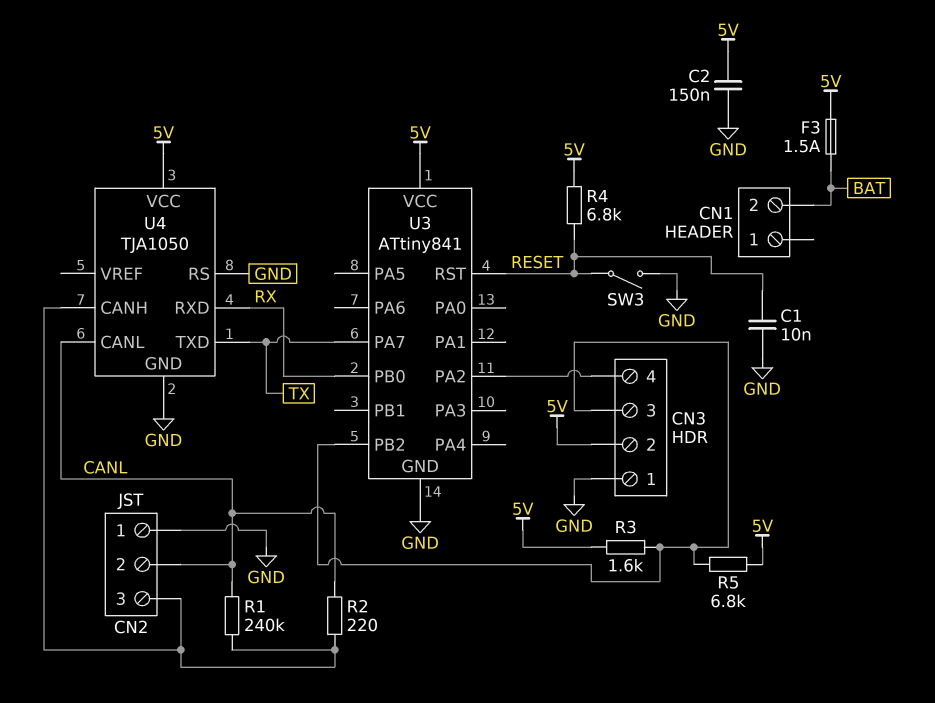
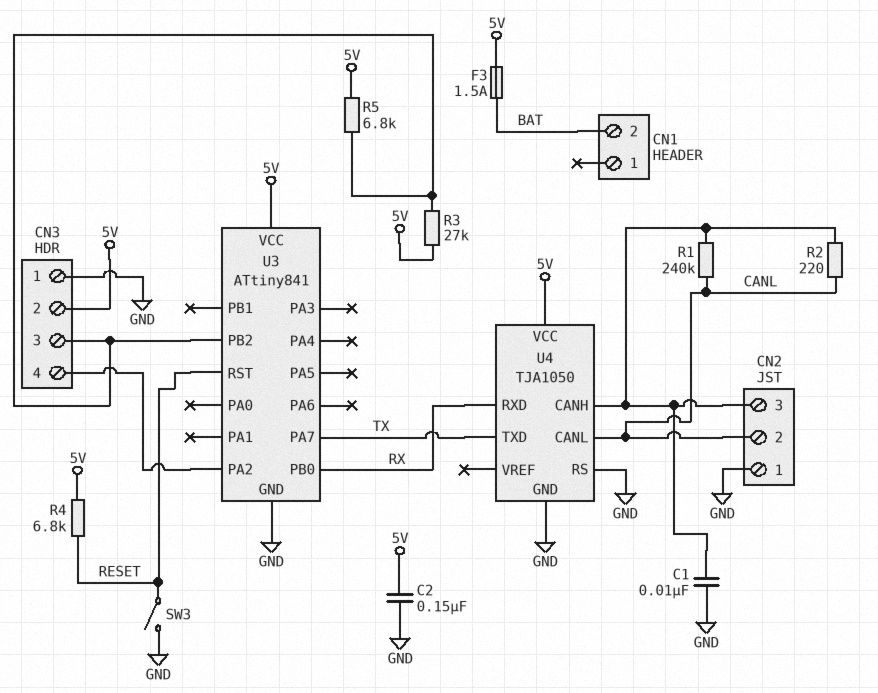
C1: 10nF (GND, RESET) -> 10nF (CN2/3, GND)
R3: 1.6k (5V, CN3/3) -> 27k (5V, CN3/3)

